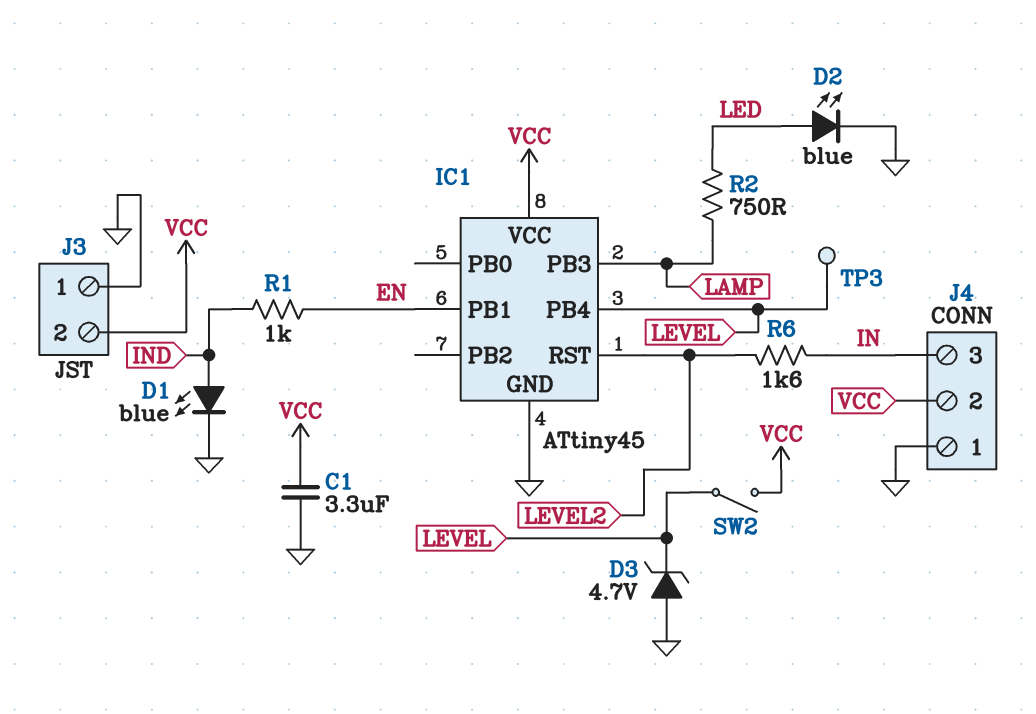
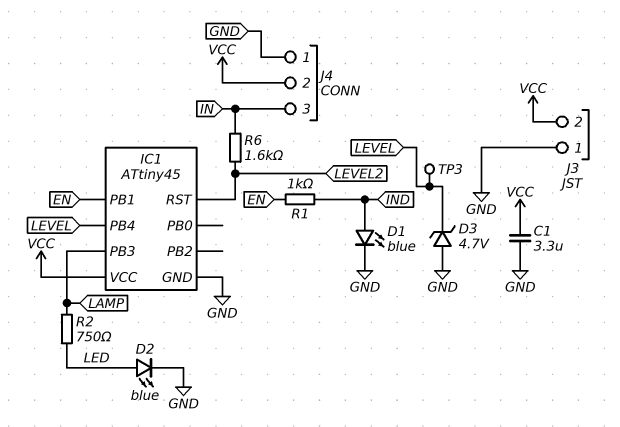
SW2: switch (LEVEL, VCC) -> none

